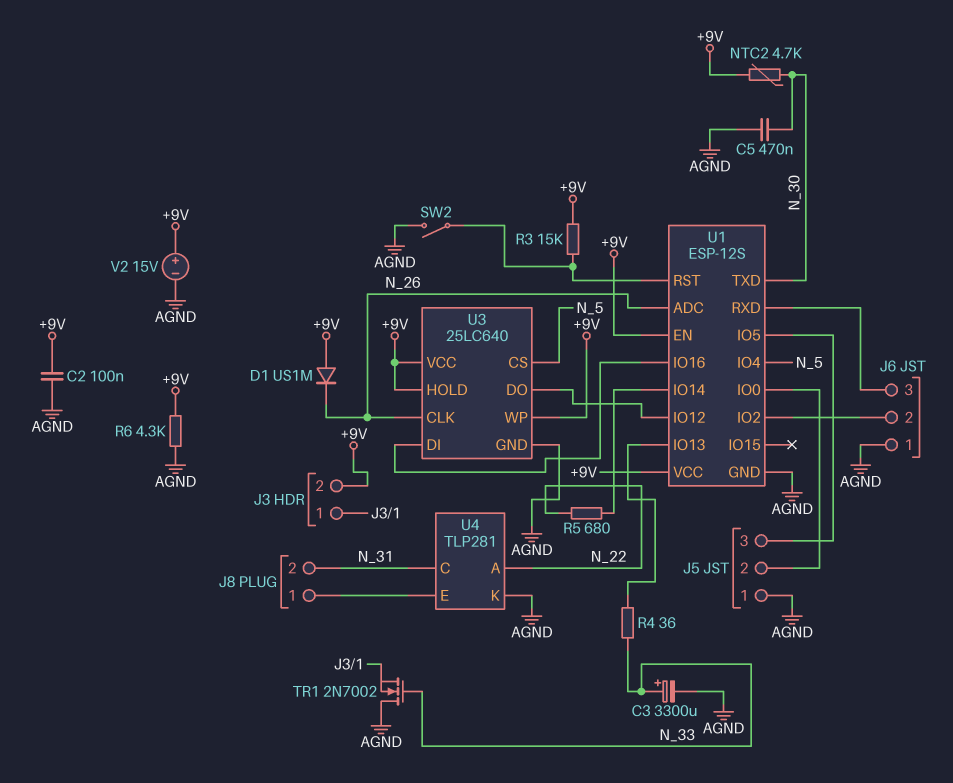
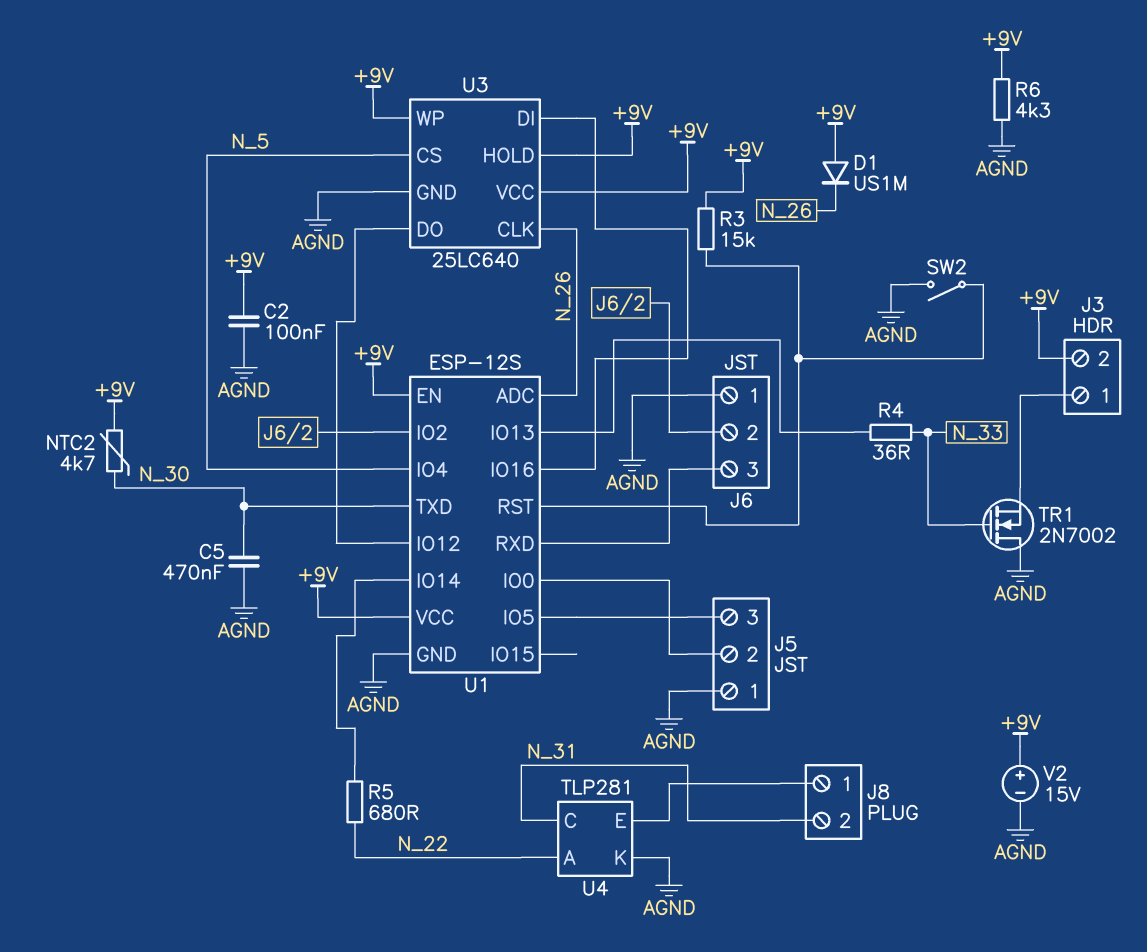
C3: 3300uF (plus N_33, minus AGND) -> none

